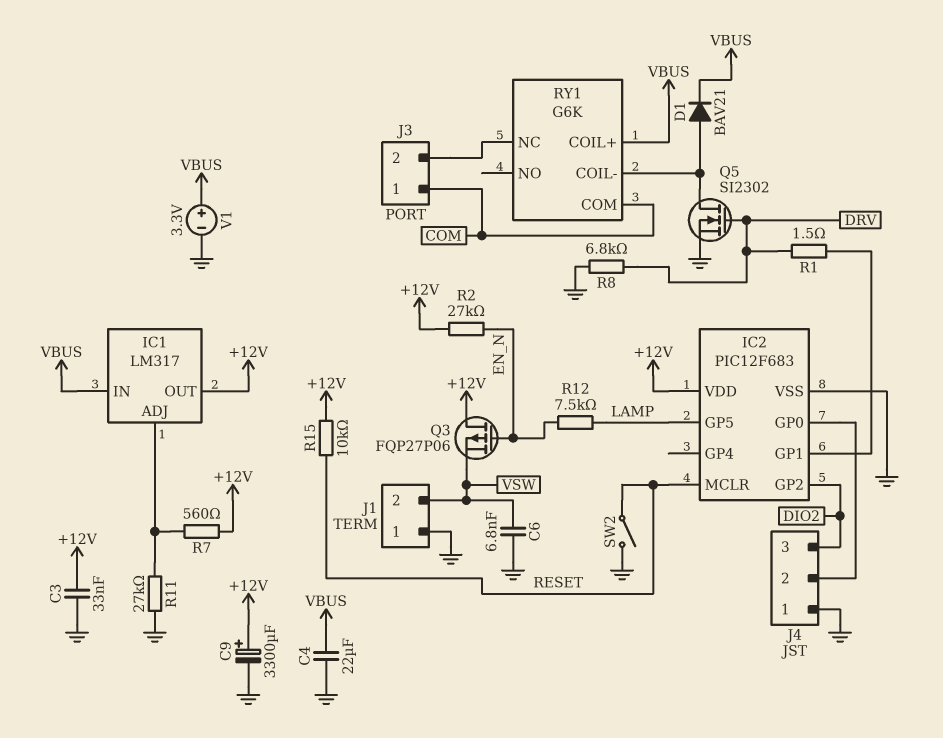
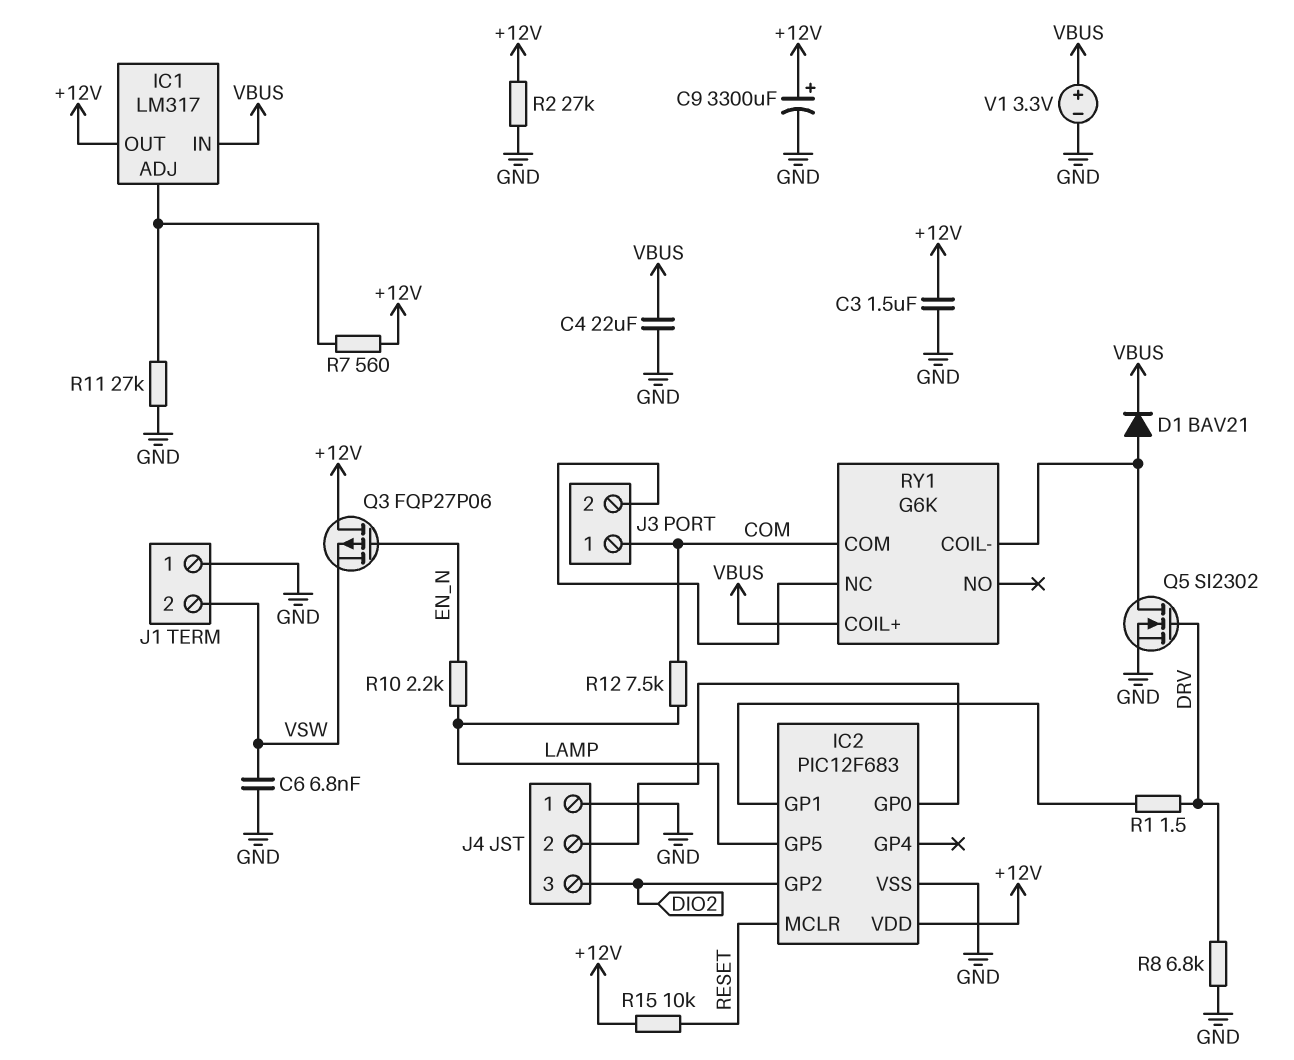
C3: 33nF (+12V, GND) -> 1.5uF (+12V, GND)
R2: 27k (+12V, EN_N) -> 27k (+12V, GND)
R10: none -> 2.2k (EN_N, LAMP)
R12: 7.5k (EN_N, LAMP) -> 7.5k (COM, LAMP)
SW2: switch (GND, RESET) -> none

